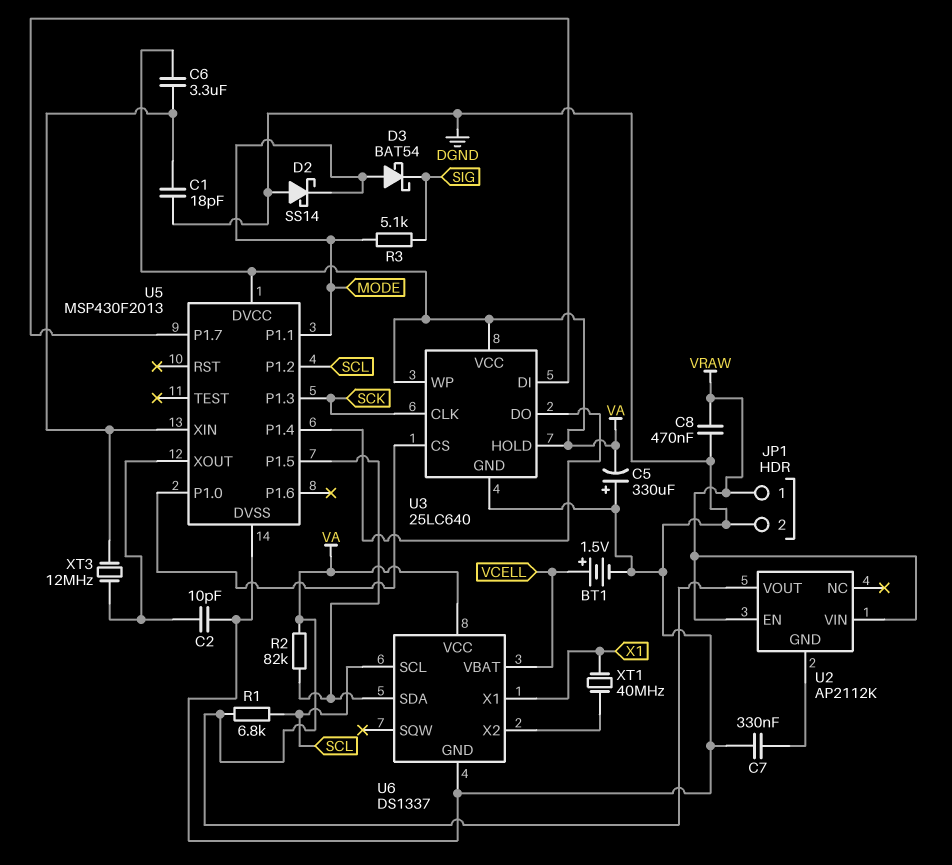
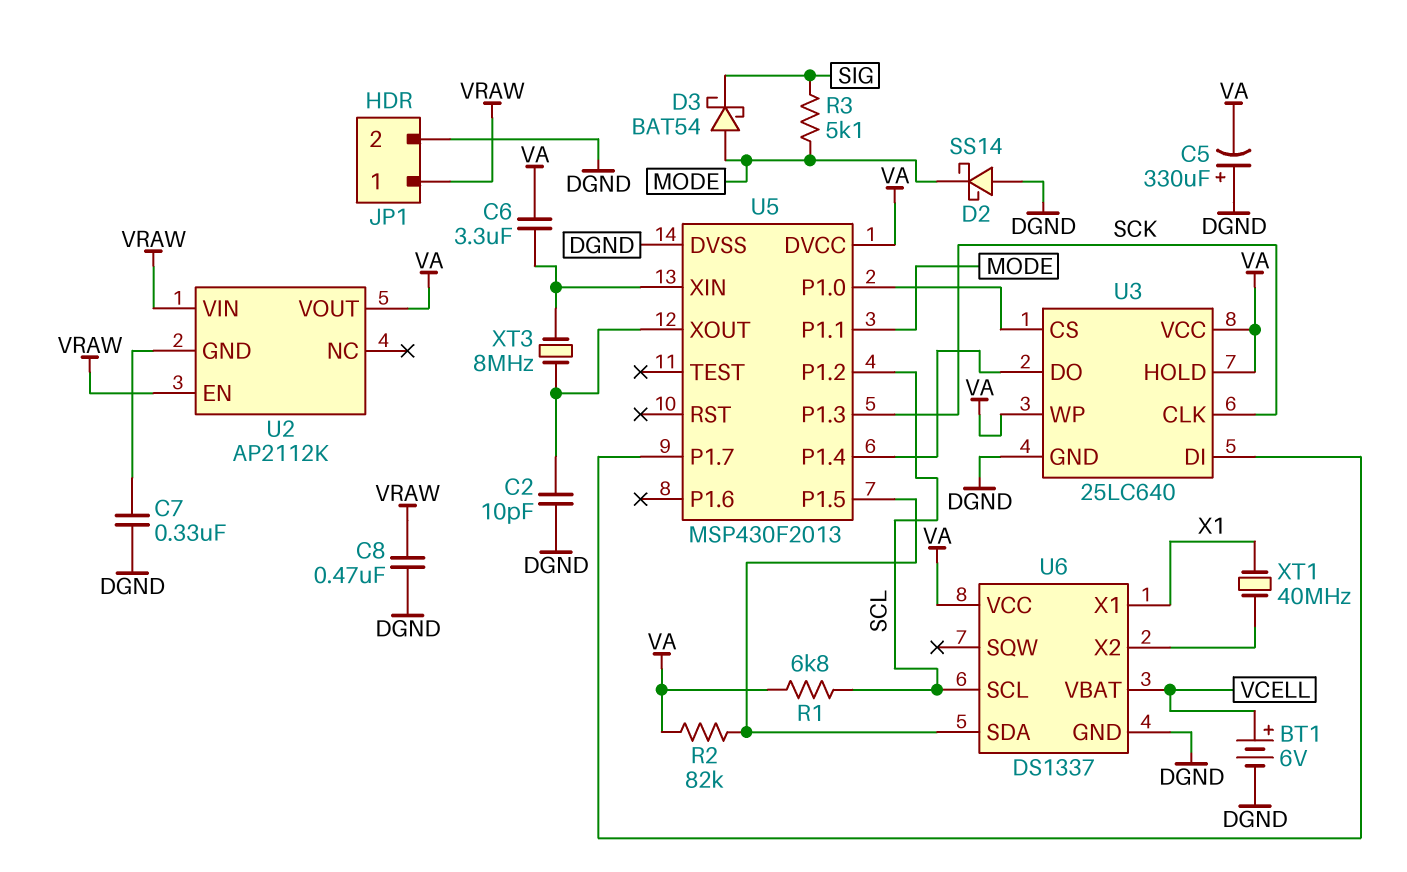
BT1: 1.5V (plus VCELL, minus DGND) -> 6V (plus VCELL, minus DGND)
C1: 18pF (DGND, U5/XIN) -> none
XT3: 12MHz (U5/XIN, U5/XOUT) -> 8MHz (U5/XIN, U5/XOUT)

